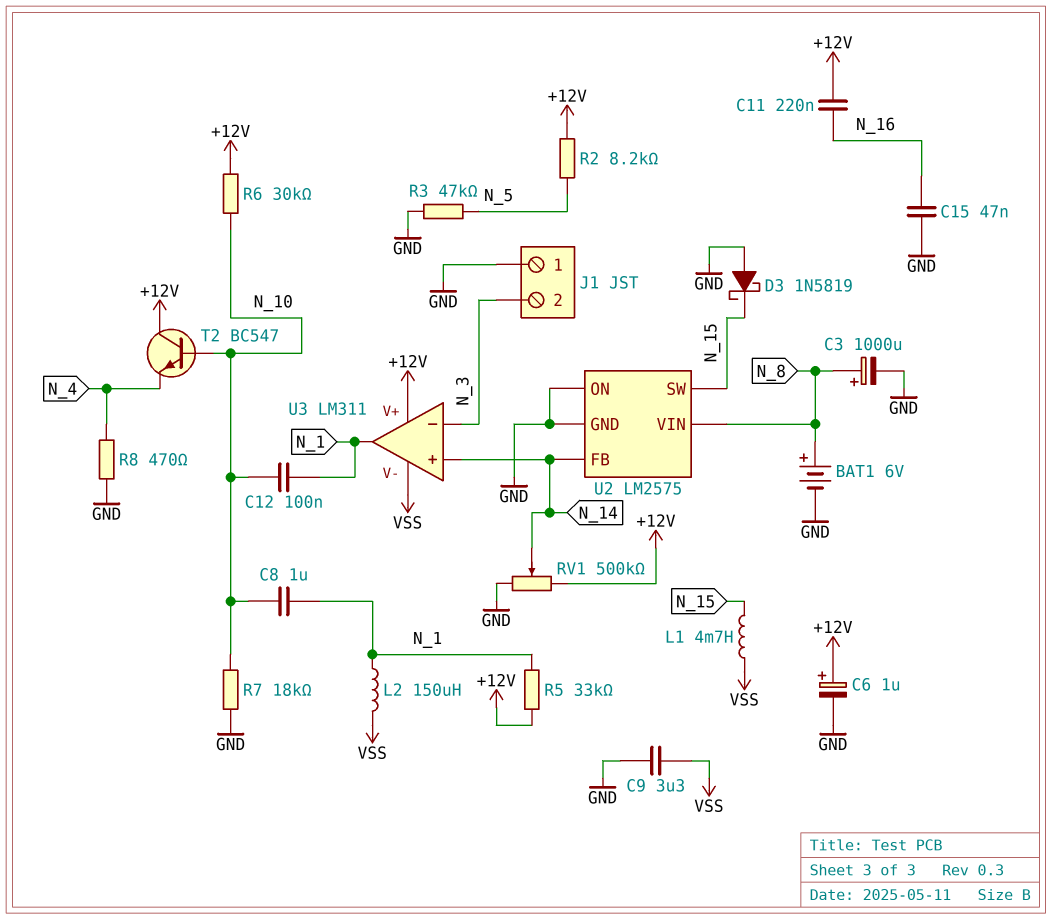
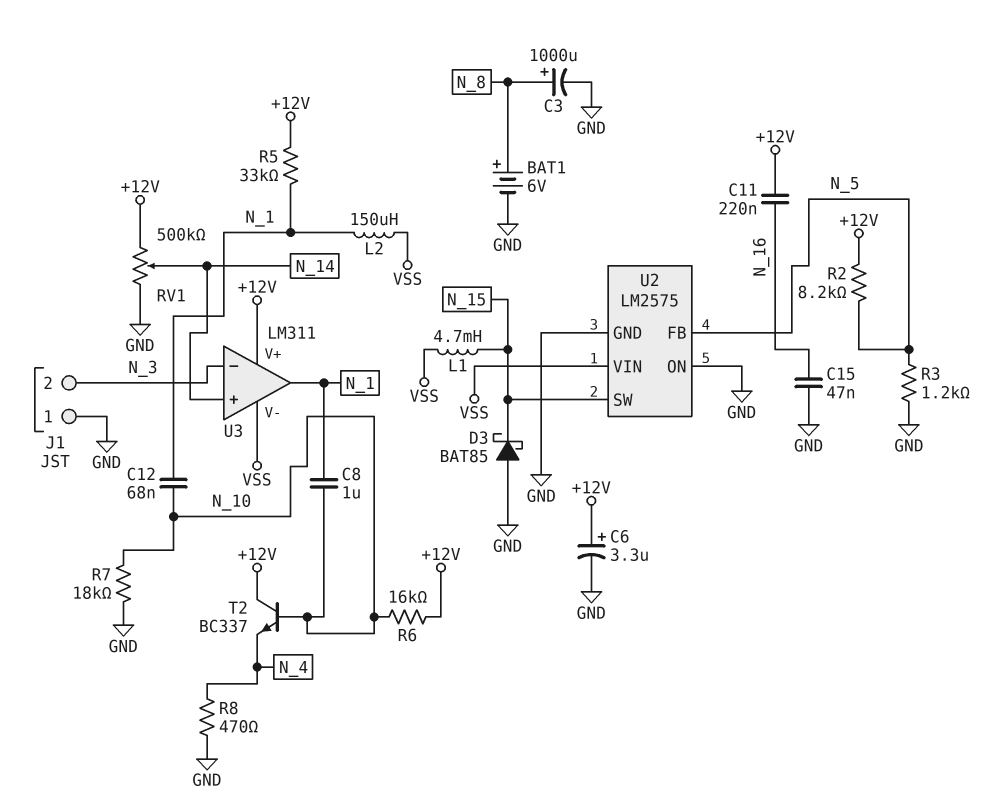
C6: 1uF (plus +12V, minus GND) -> 3.3uF (plus +12V, minus GND)
C9: 3.3uF (GND, VSS) -> none
C12: 100nF (N_1, N_10) -> 68nF (N_1, N_10)
D3: schottky 1N5819 (A GND, K N_15) -> schottky BAT85 (A GND, K N_15)
R3: 47k (GND, N_5) -> 1.2k (GND, N_5)
R6: 30k (+12V, N_10) -> 16k (+12V, N_10)
T2: NPN BC547 (B N_10, C +12V, E N_4) -> NPN BC337 (B N_10, C +12V, E N_4)
U2 pin FB: N_14 -> N_5
U2 pin VIN: N_8 -> VSS

